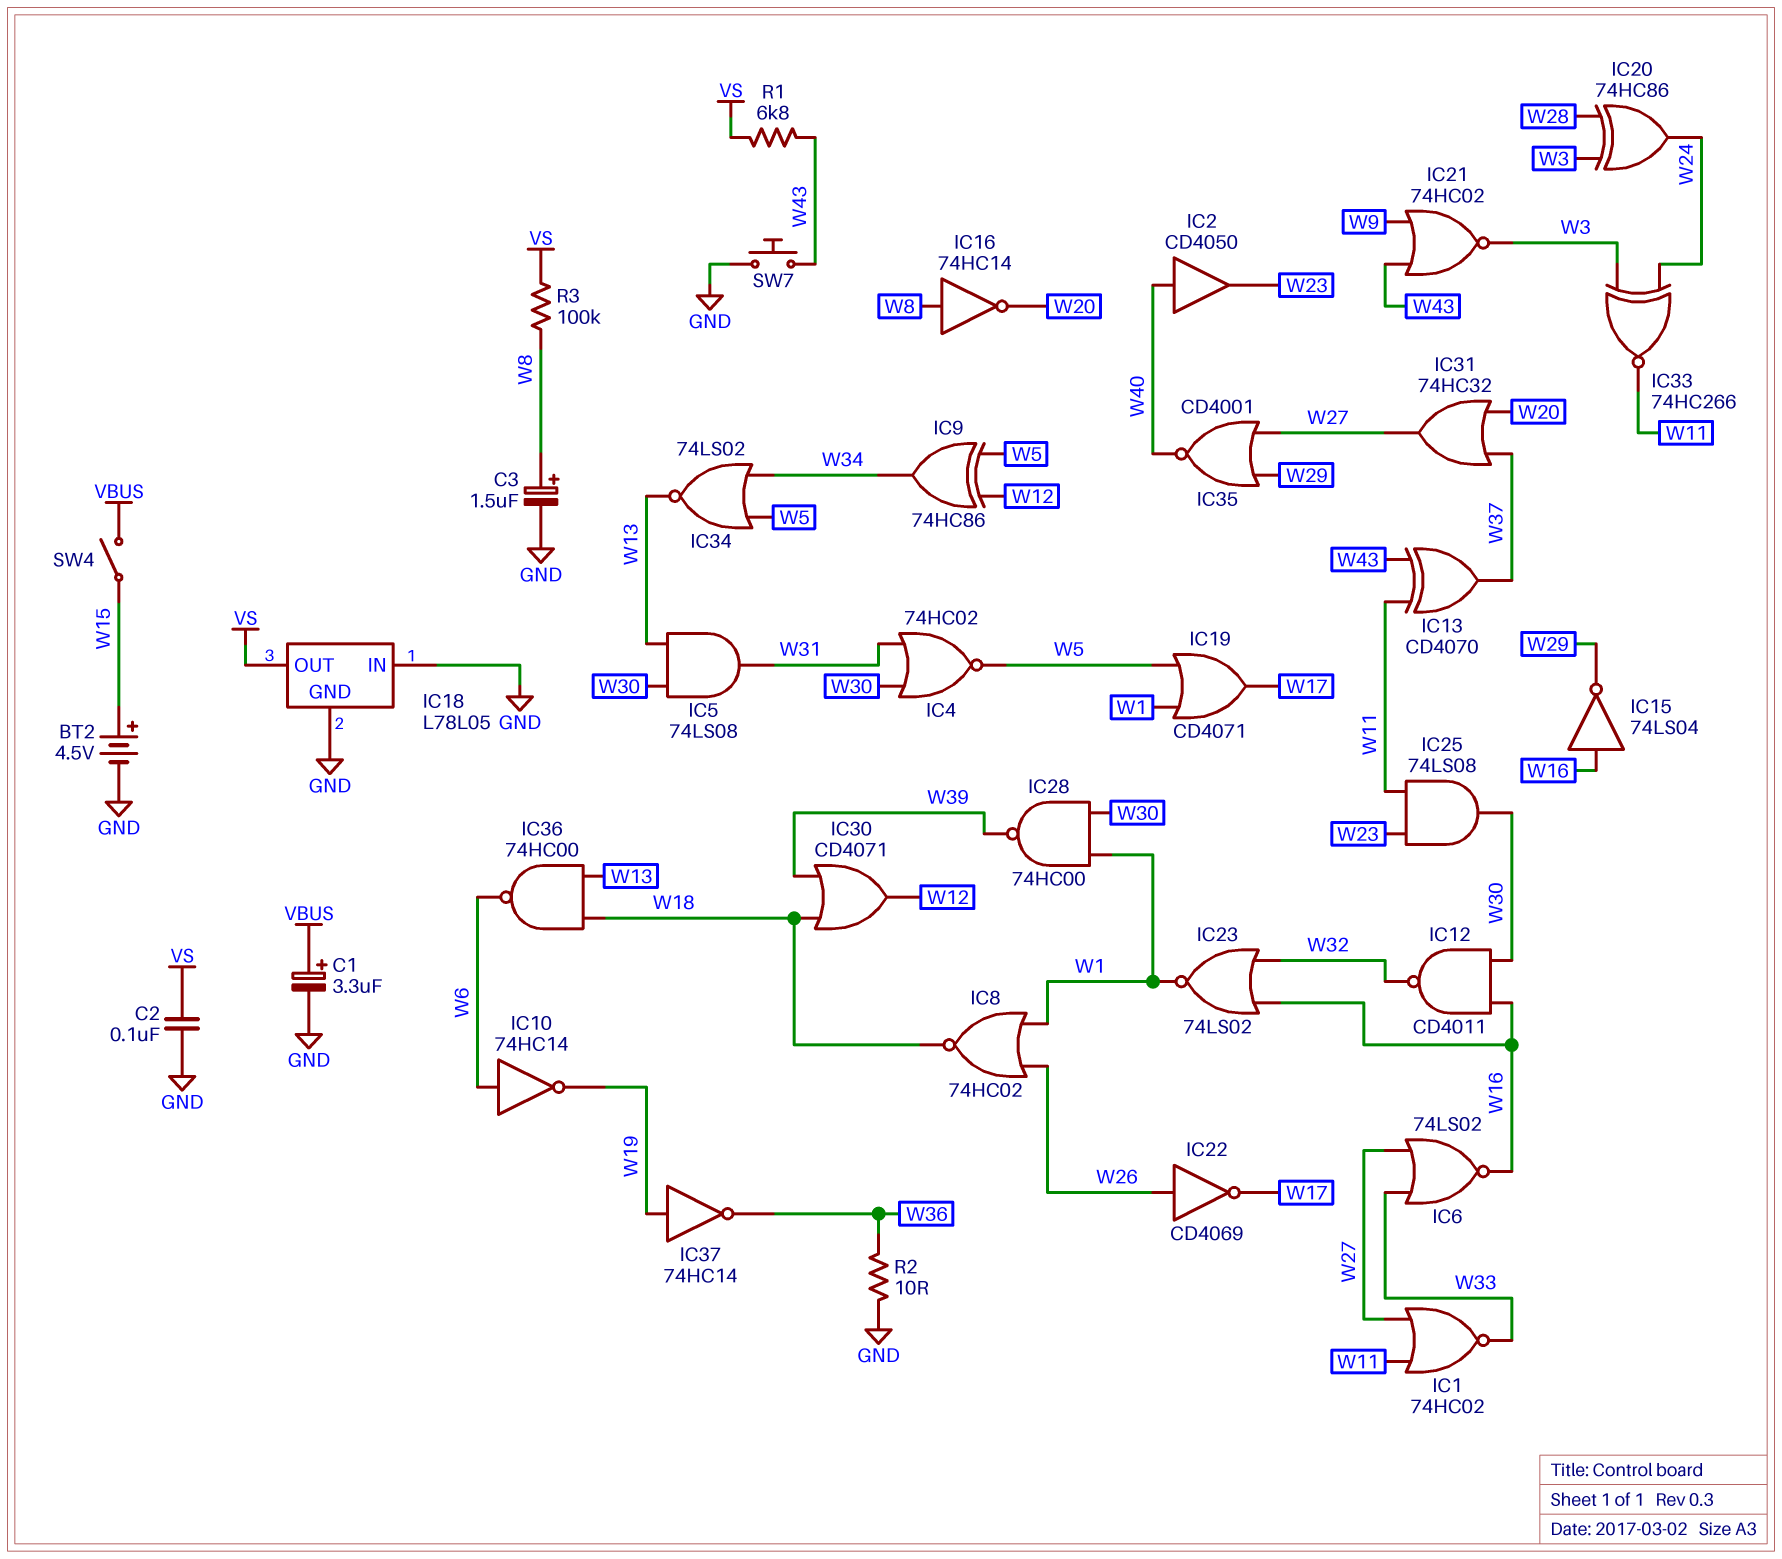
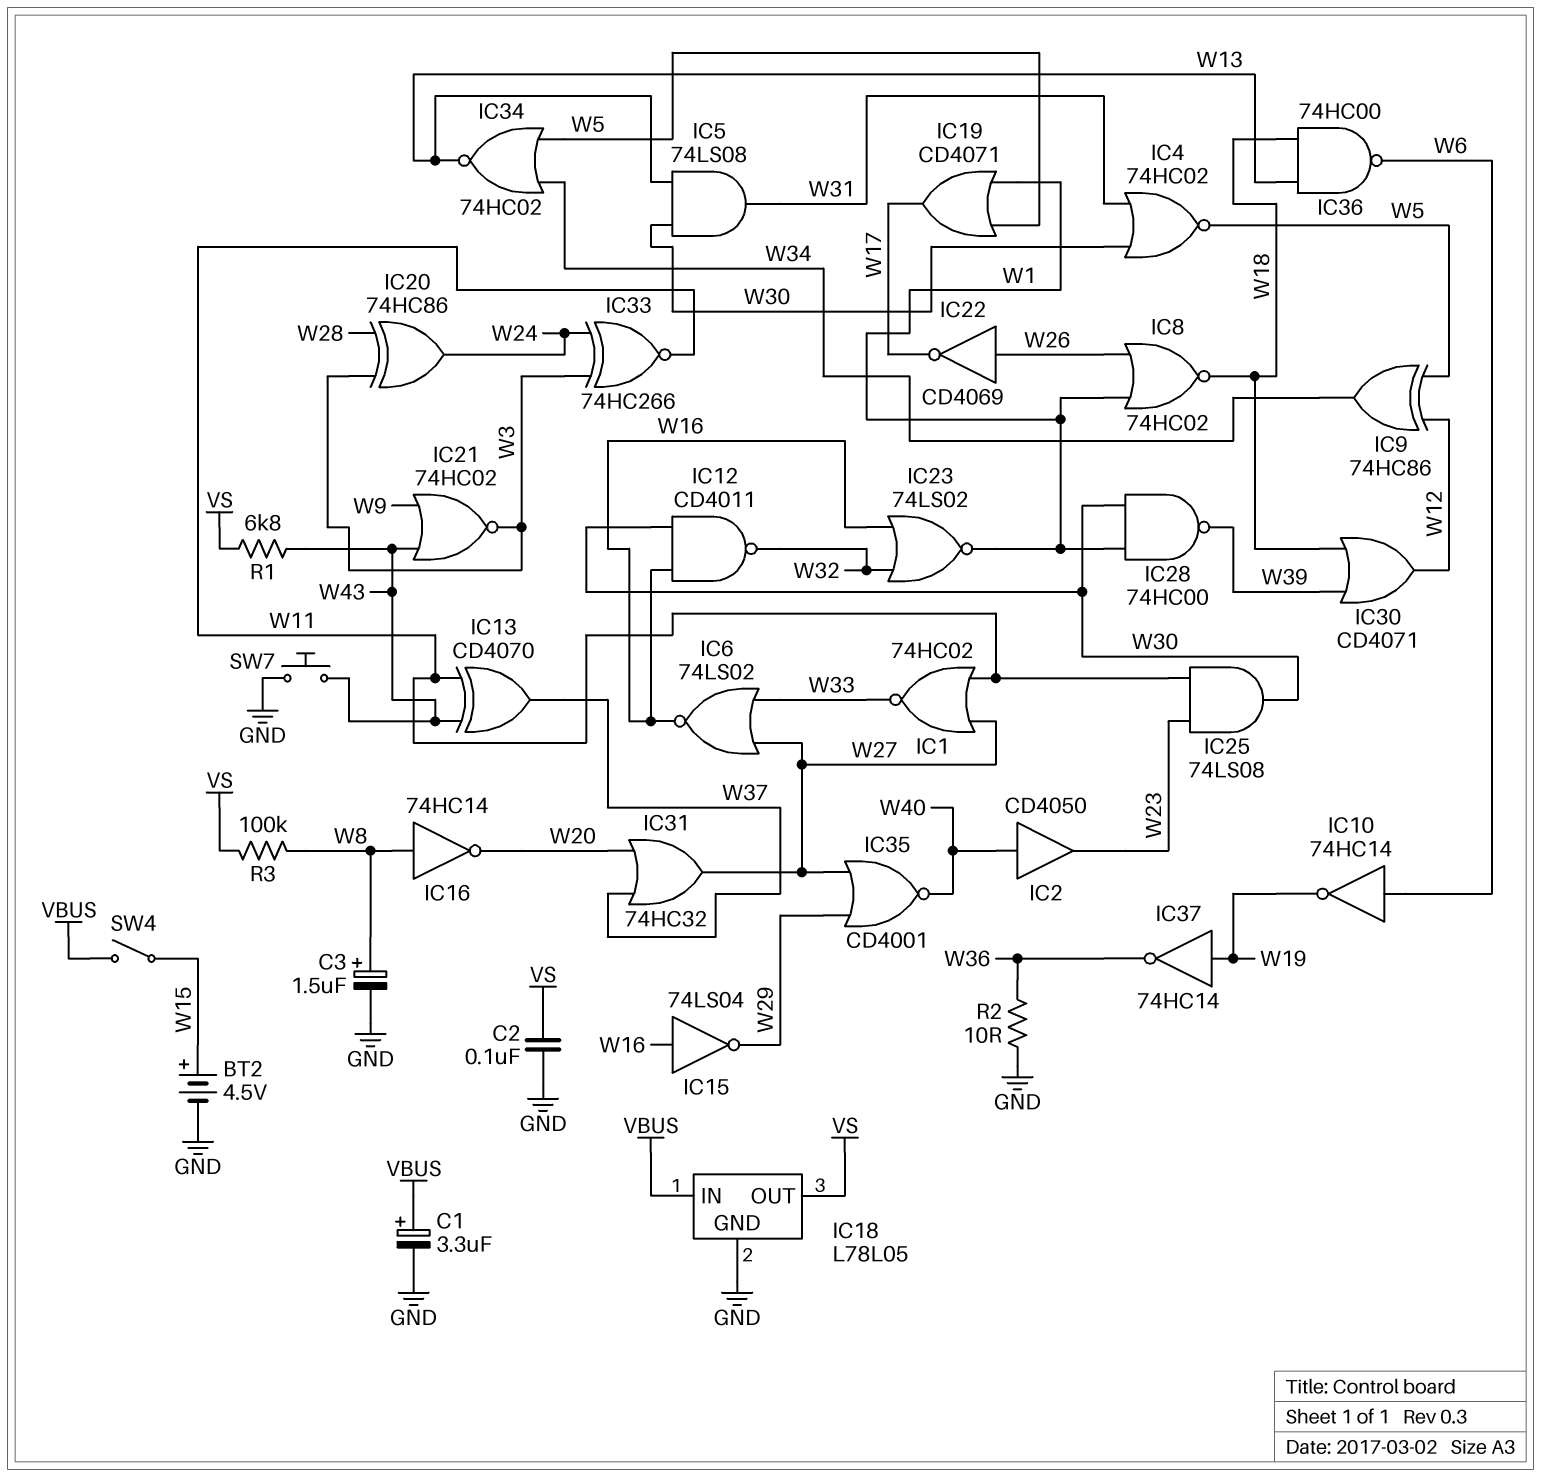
IC18 pin IN: GND -> VBUS
IC34: NOR 74LS02 (in W5, in W34, out W13) -> NOR 74HC02 (in W5, in W34, out W13)

